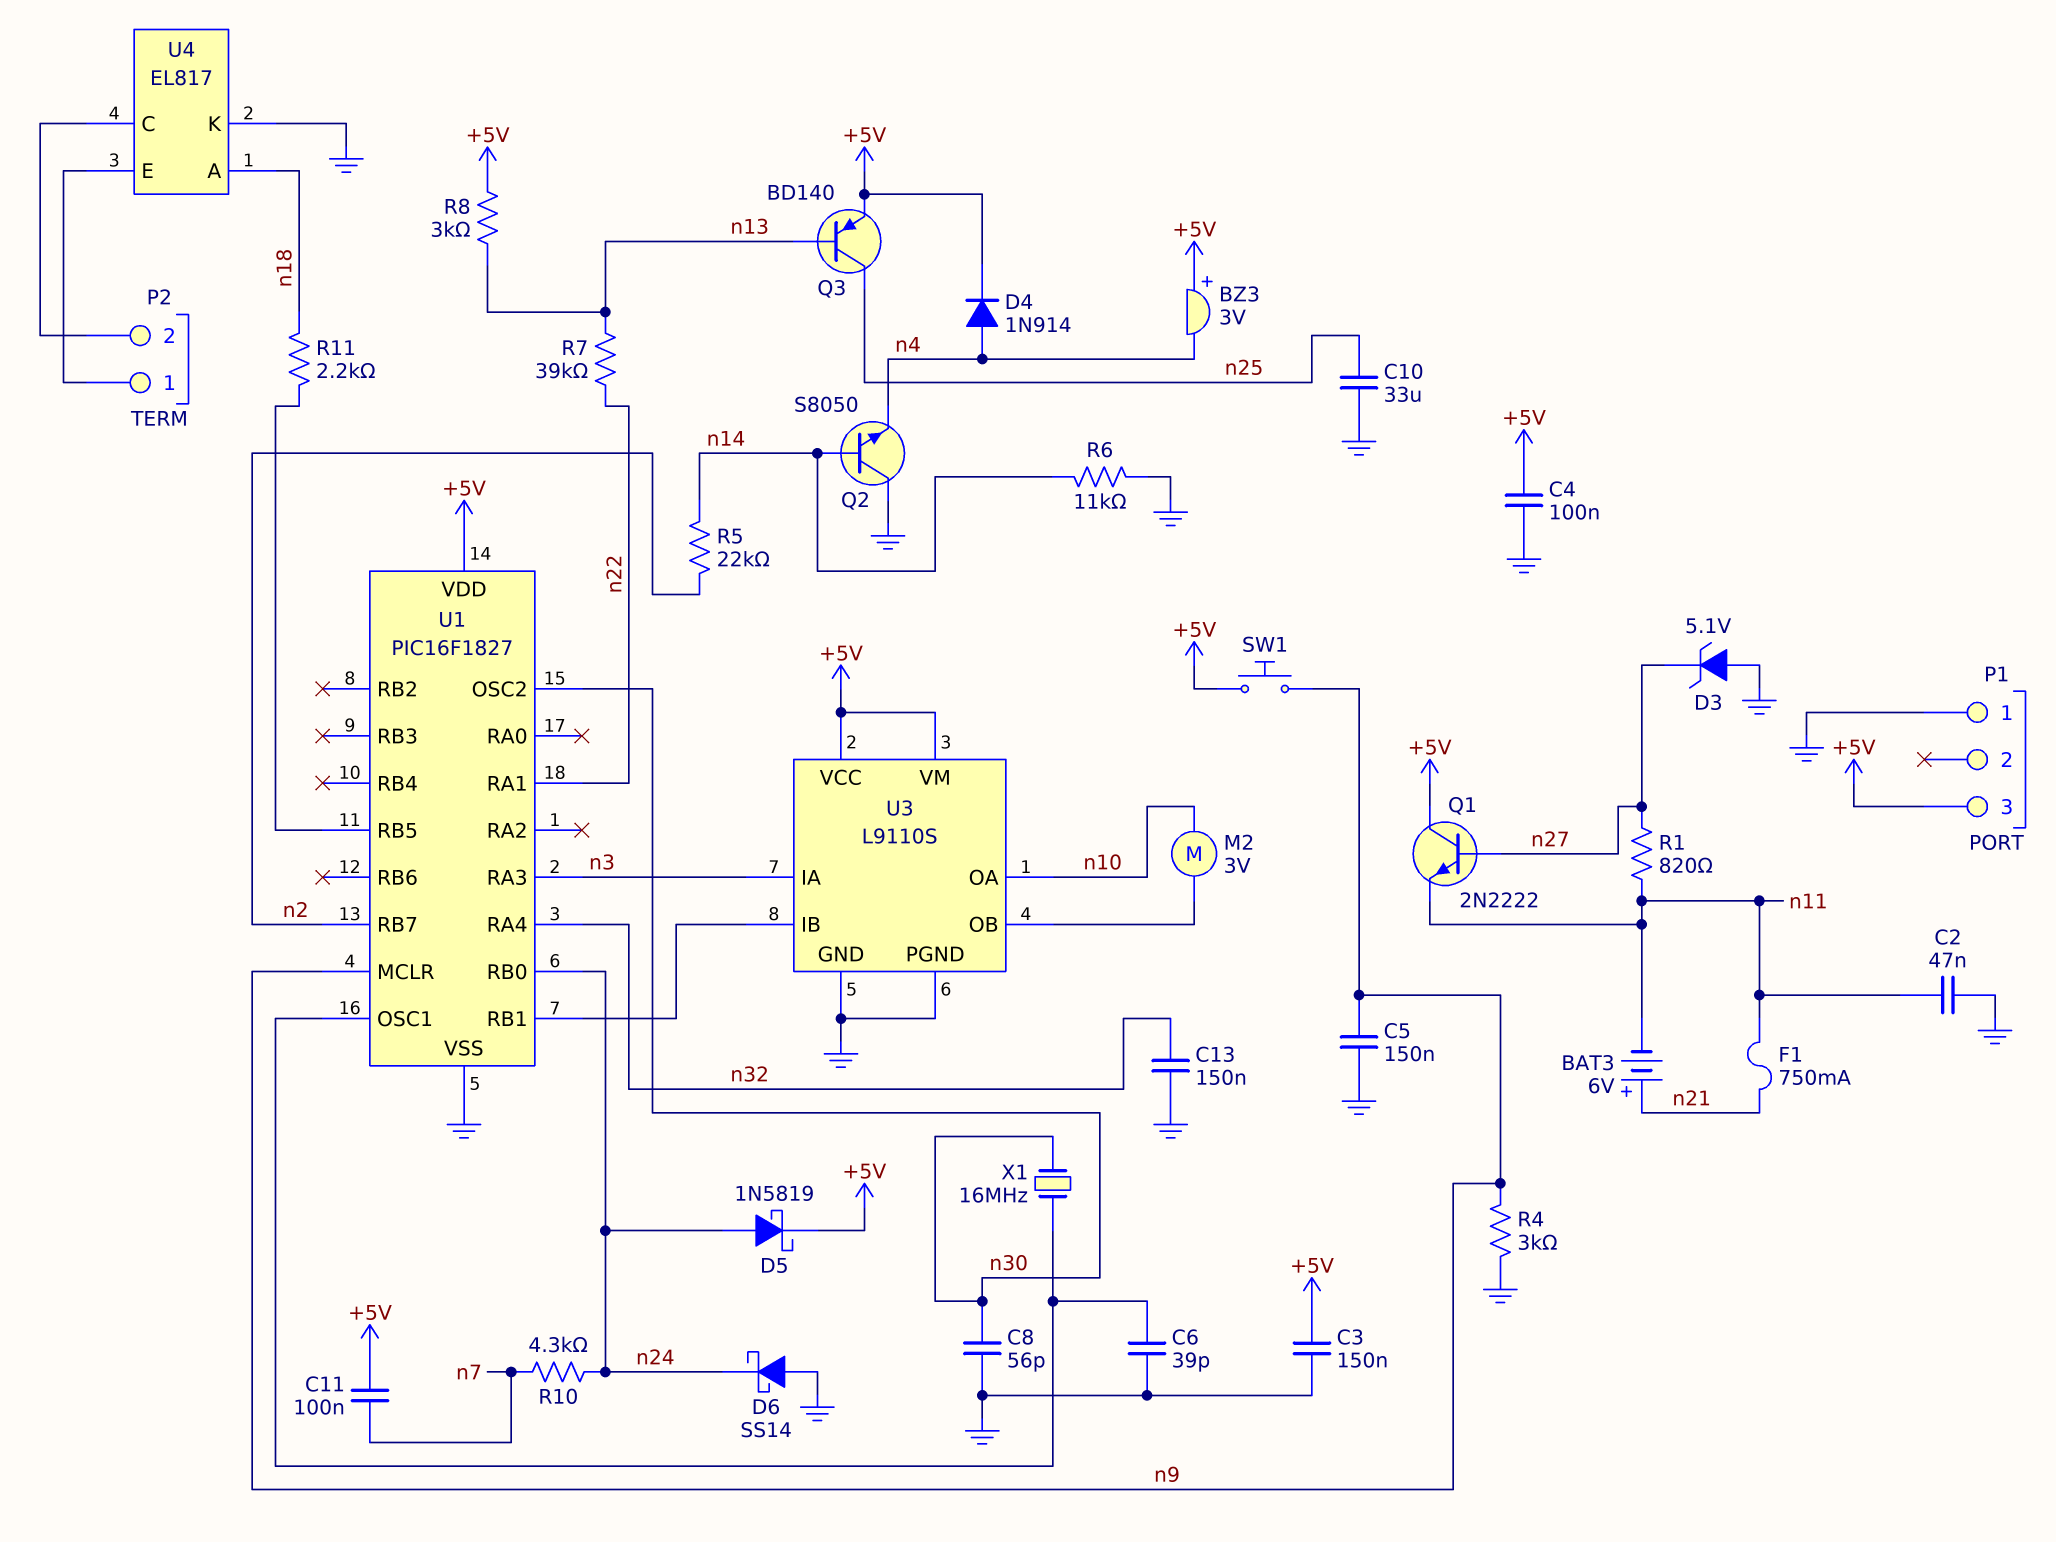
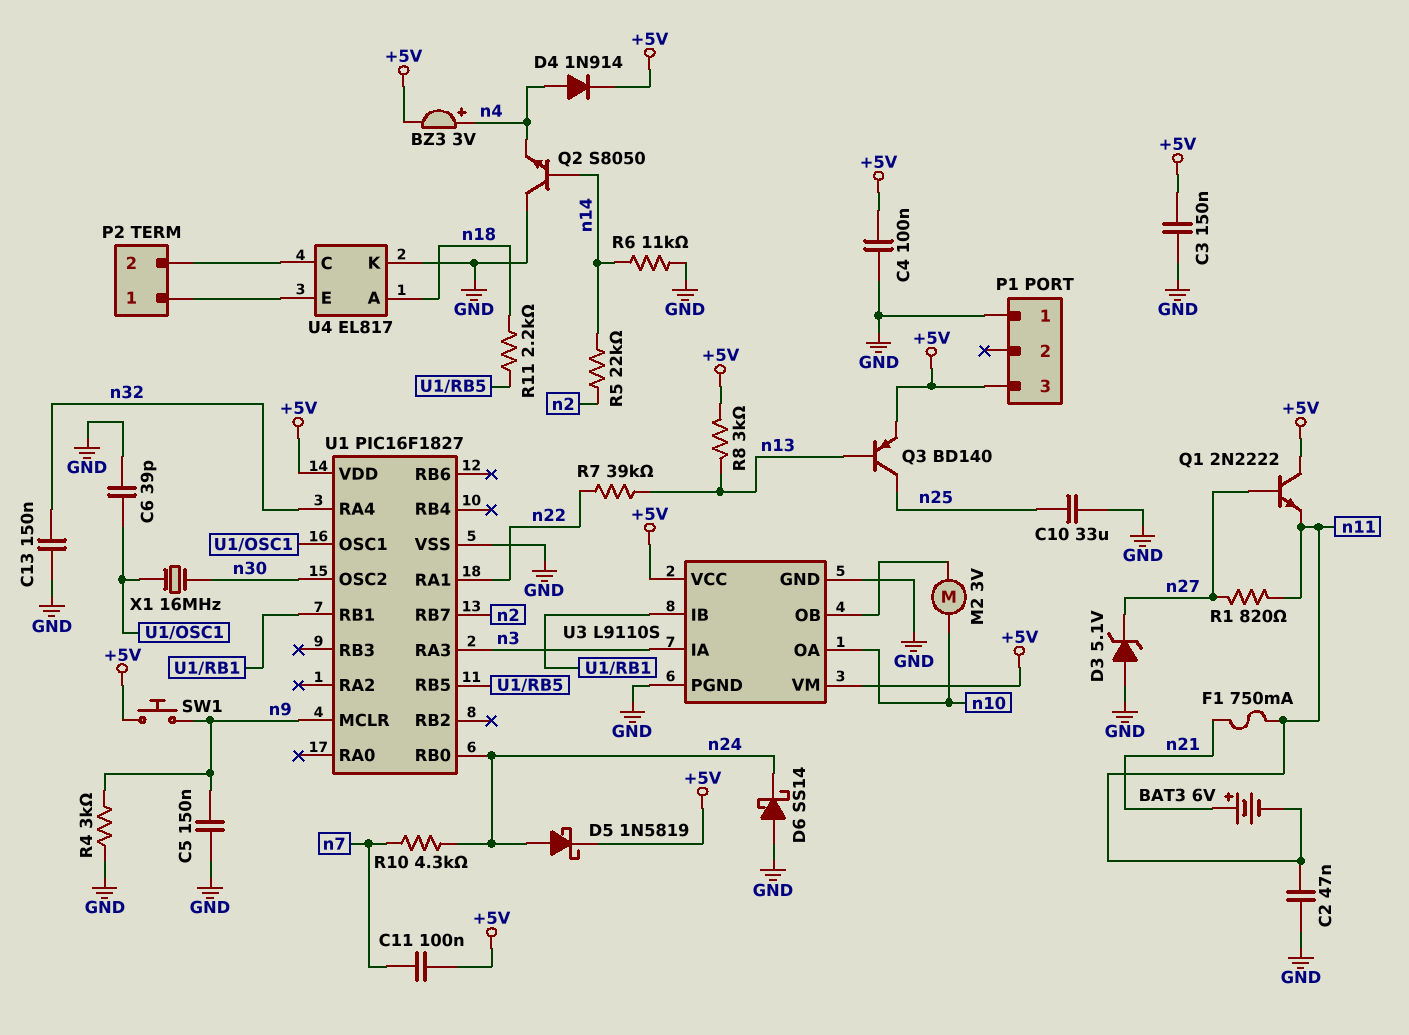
BZ3: buzzer 3V (plus +5V, minus n4) -> buzzer 3V (plus n4, minus +5V)
C8: 56pF (GND, n30) -> none

